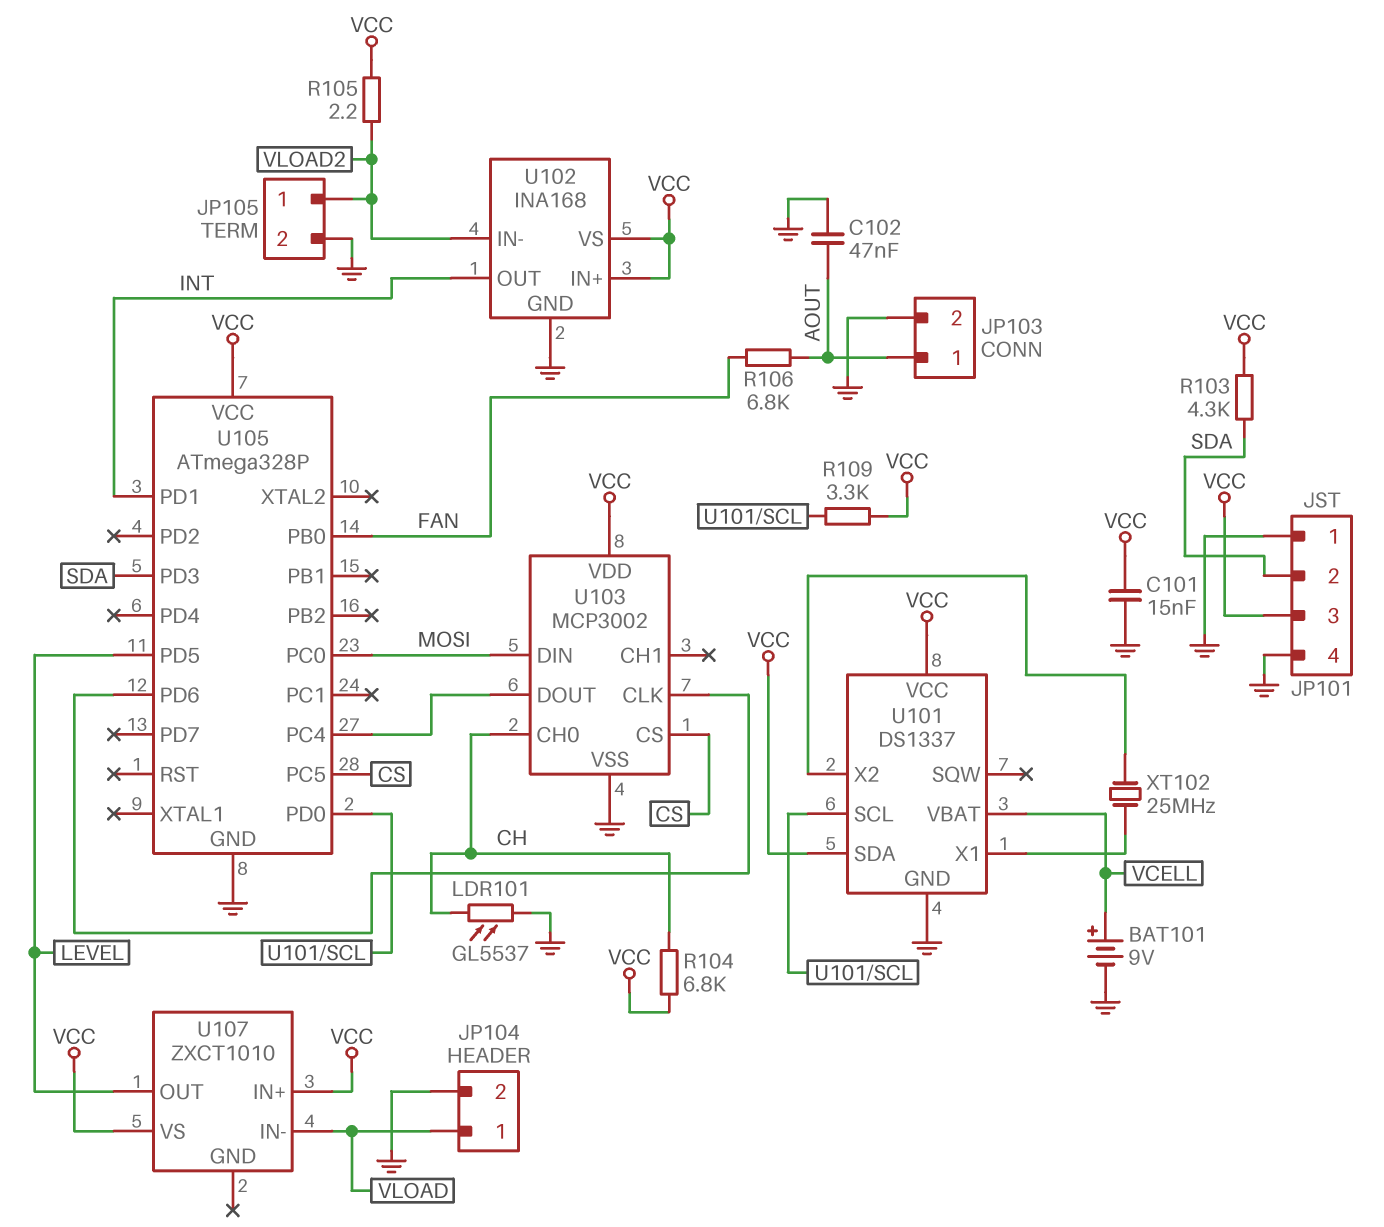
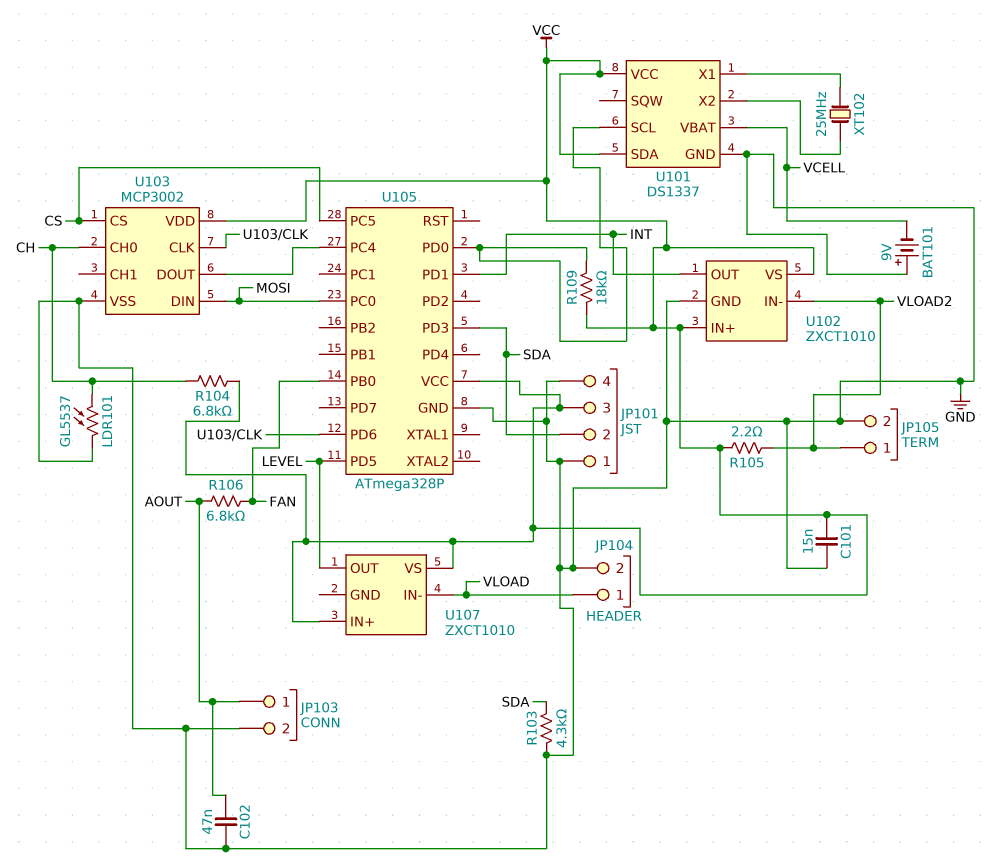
BAT101: 9V (plus VCELL, minus GND) -> 9V (plus GND, minus VCELL)
R103: 4.3k (SDA, VCC) -> 4.3k (GND, SDA)
R109: 3.3k (U101/SCL, VCC) -> 18k (U101/SCL, VCC)
U102: INA168 -> ZXCT1010

